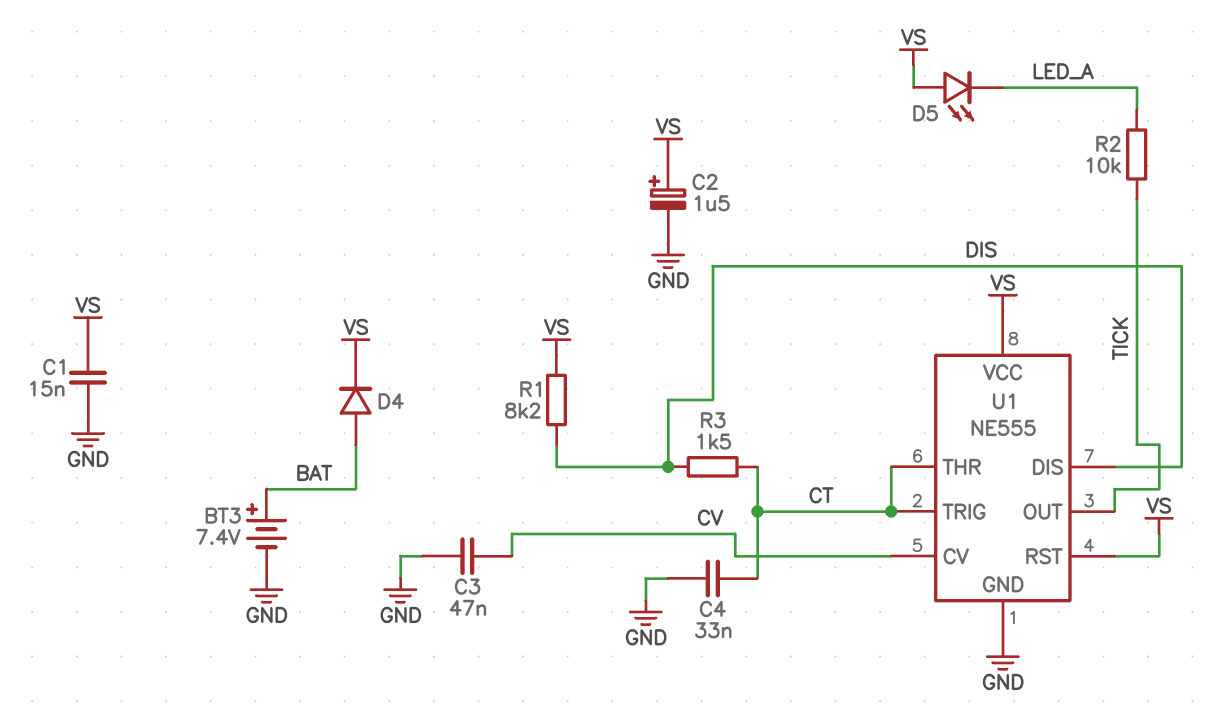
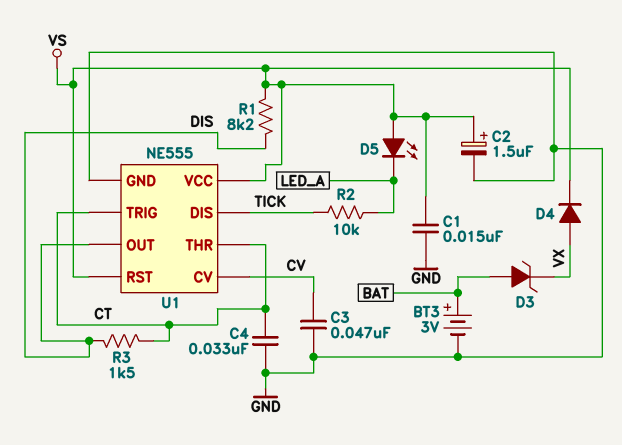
BT3: 7.4V (plus BAT, minus GND) -> 3V (plus BAT, minus GND)
D3: none -> zener (A BAT, K VX)
D4: diode (A BAT, K VS) -> diode (A VX, K VS)
U1 pin DIS: DIS -> TICK
U1 pin OUT: TICK -> DIS

